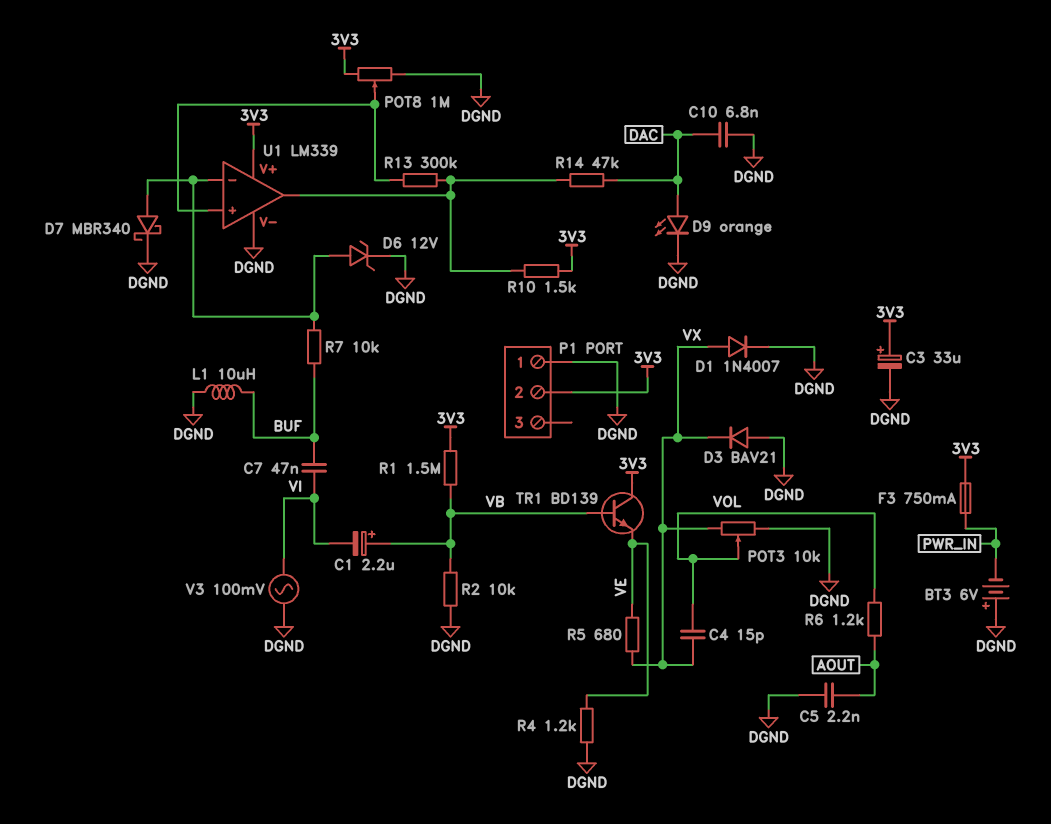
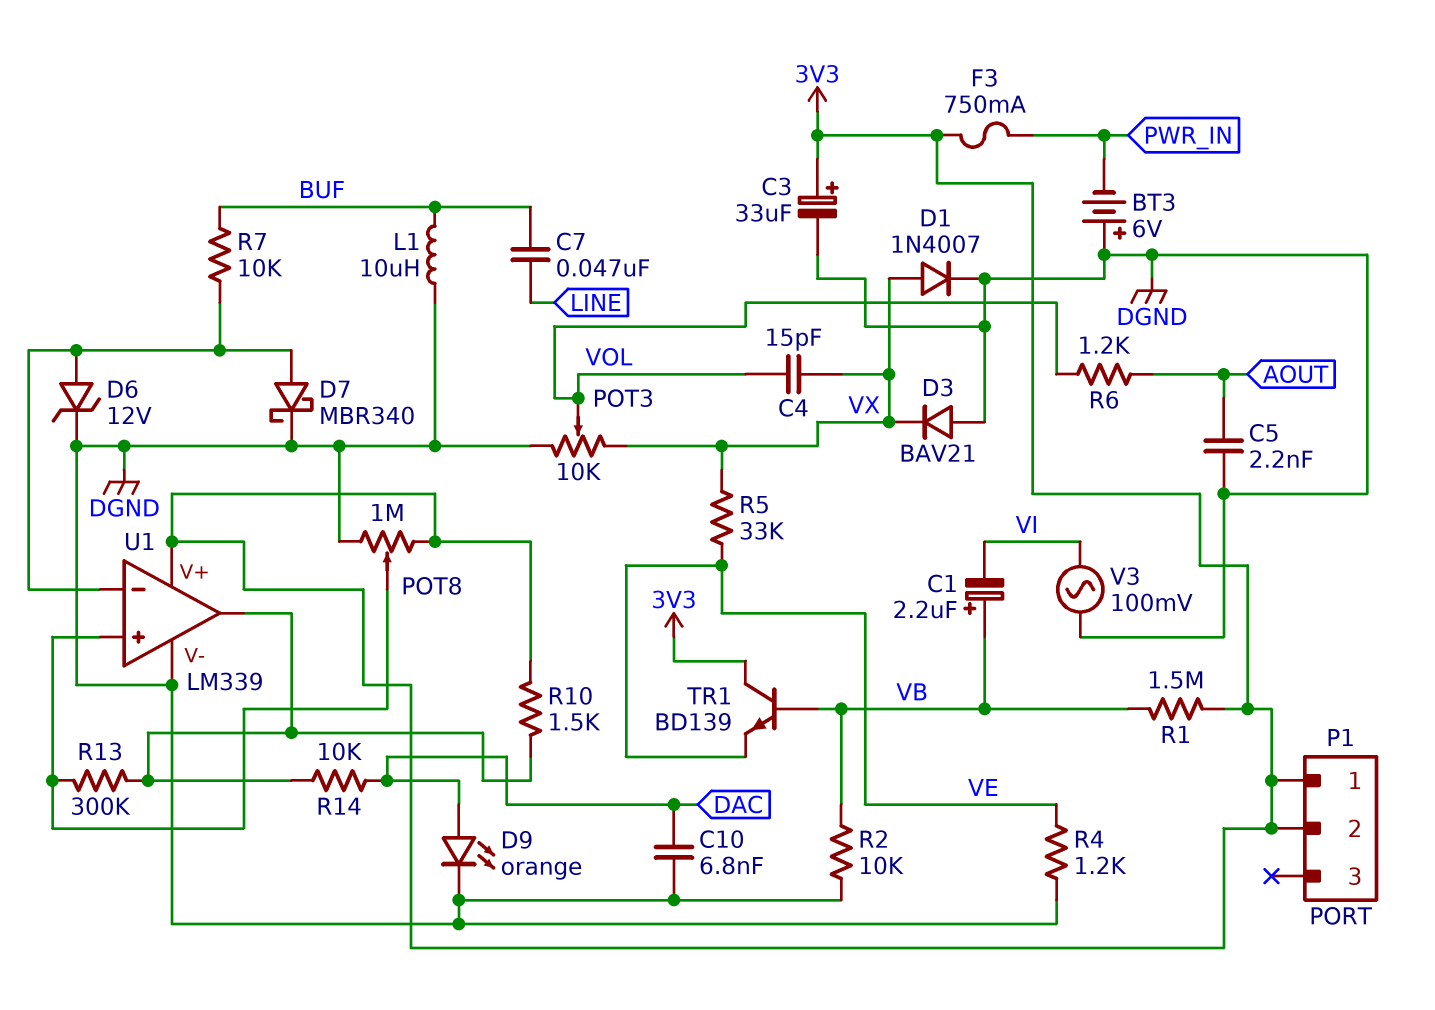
C7: 47nF (BUF, VI) -> 47nF (BUF, LINE)
P1 pin 1: DGND -> 3V3
R5: 680 (VE, VX) -> 33k (VE, VX)
R14: 47k (DAC, U1/out) -> 10k (DAC, U1/out)

